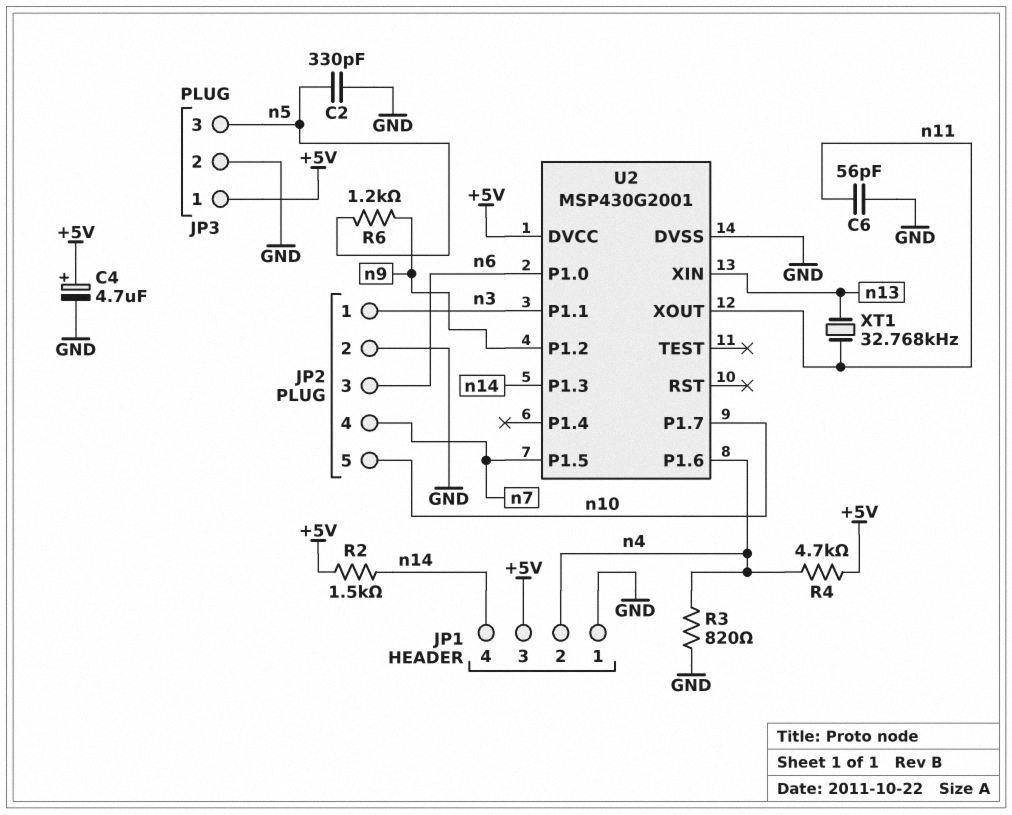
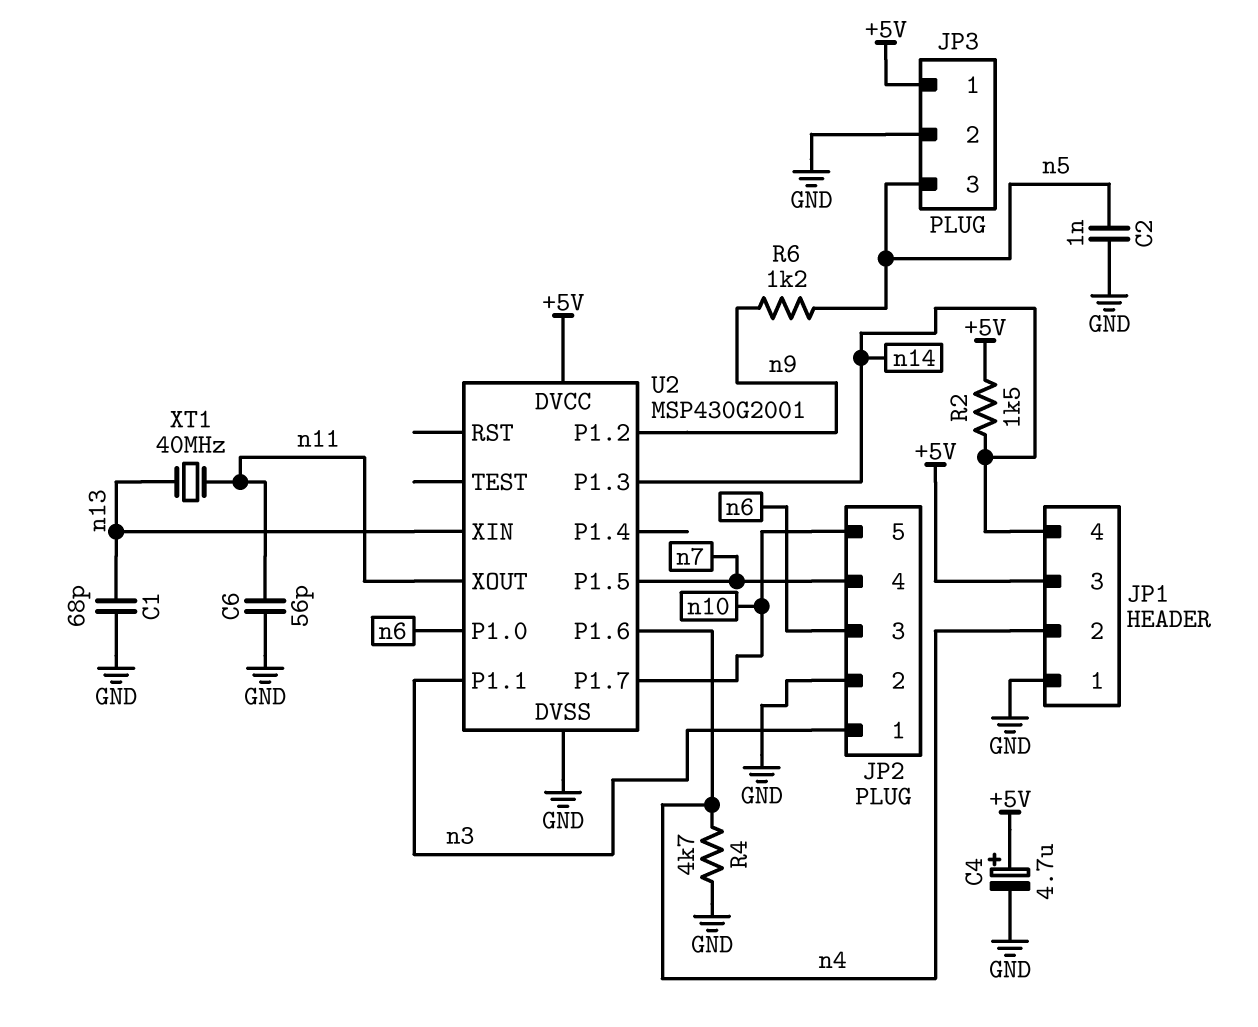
C1: none -> 68pF (GND, n13)
C2: 330pF (GND, n5) -> 1nF (GND, n5)
R3: 820 (GND, n4) -> none
R4: 4.7k (+5V, n4) -> 4.7k (GND, n4)
XT1: 32.768kHz (n11, n13) -> 40MHz (n11, n13)

